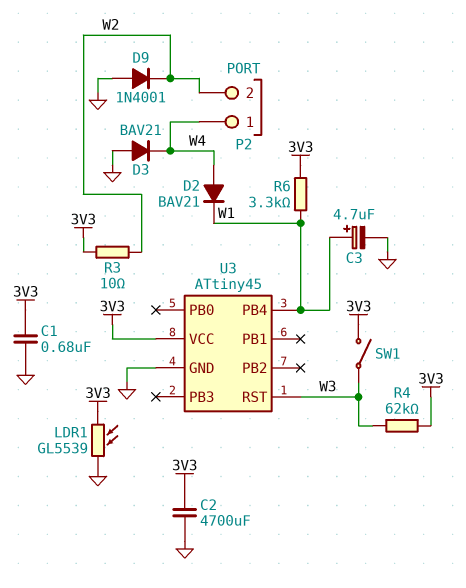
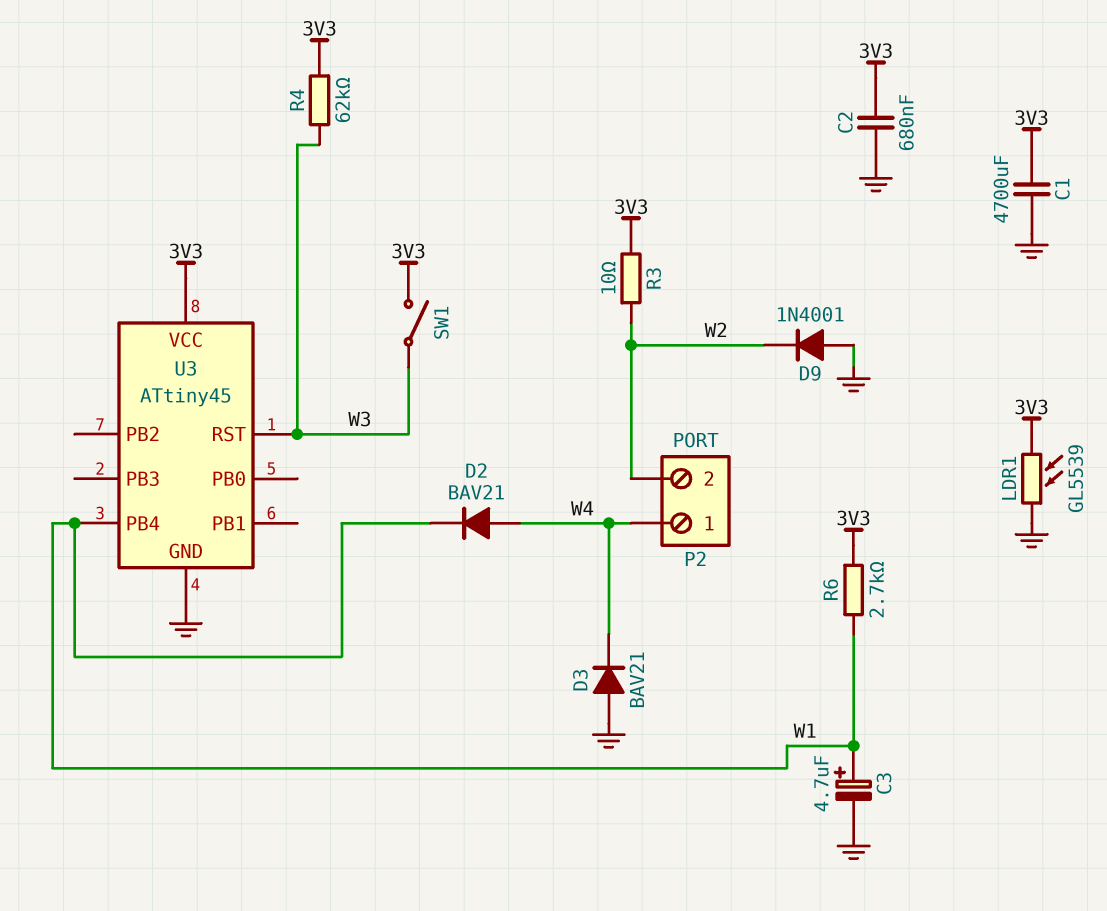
C1: 680nF (3V3, GND) -> 4700uF (3V3, GND)
C2: 4700uF (3V3, GND) -> 680nF (3V3, GND)
R6: 3.3k (3V3, W1) -> 2.7k (3V3, W1)

